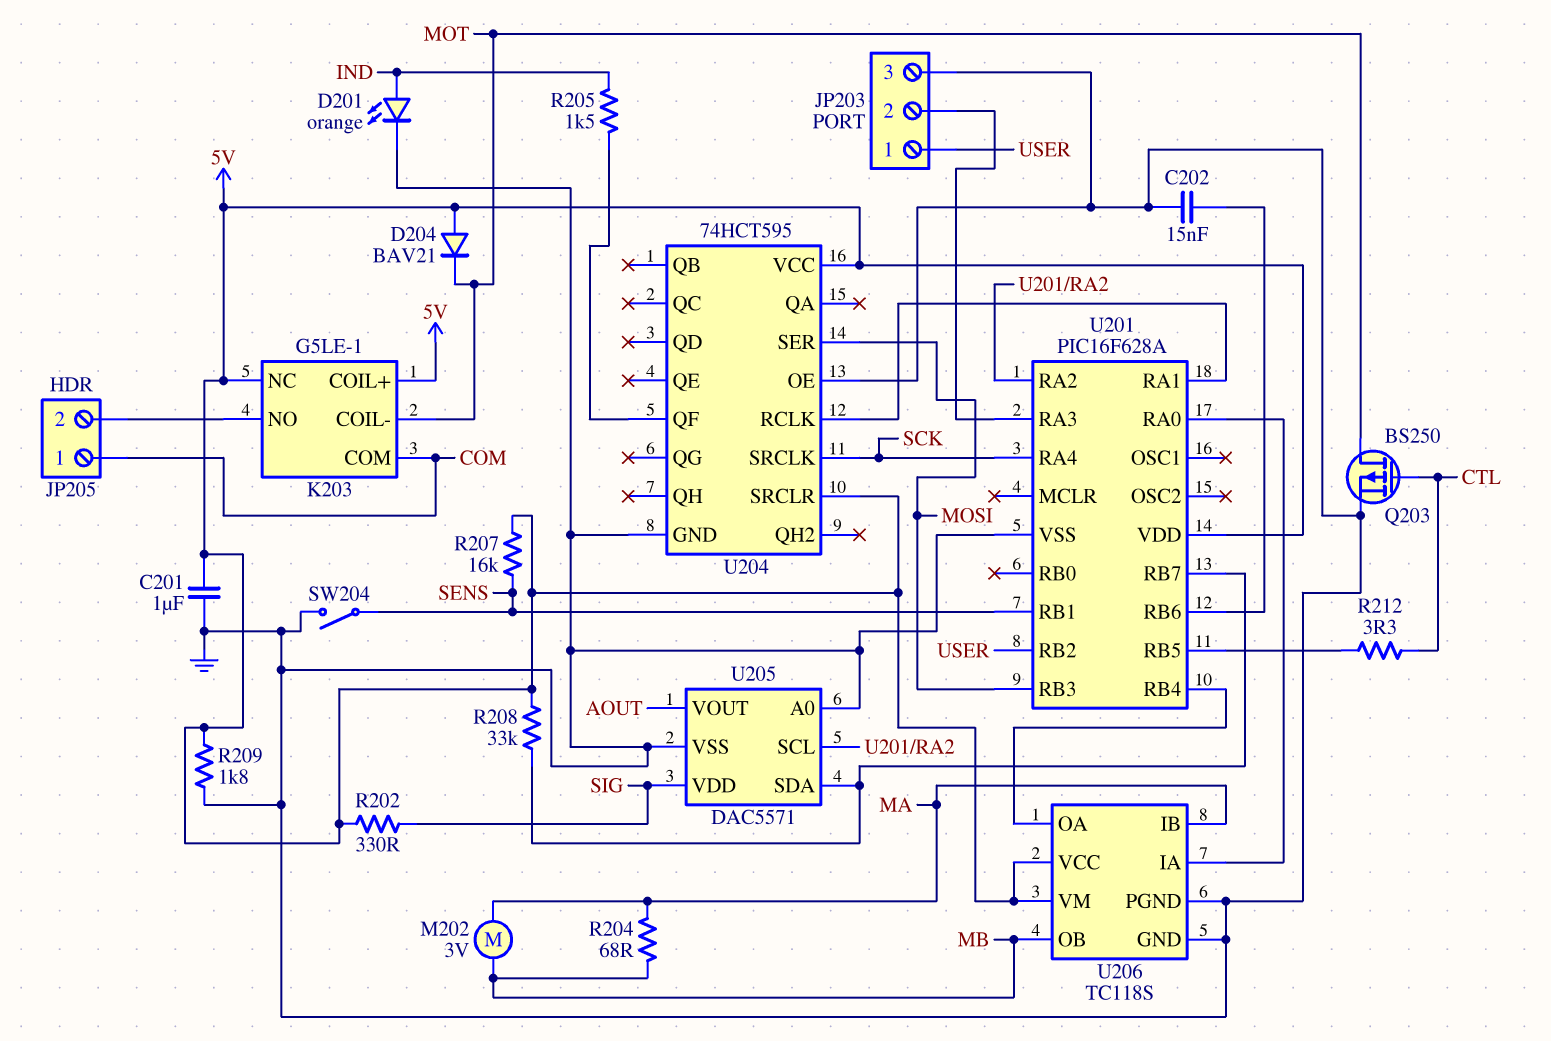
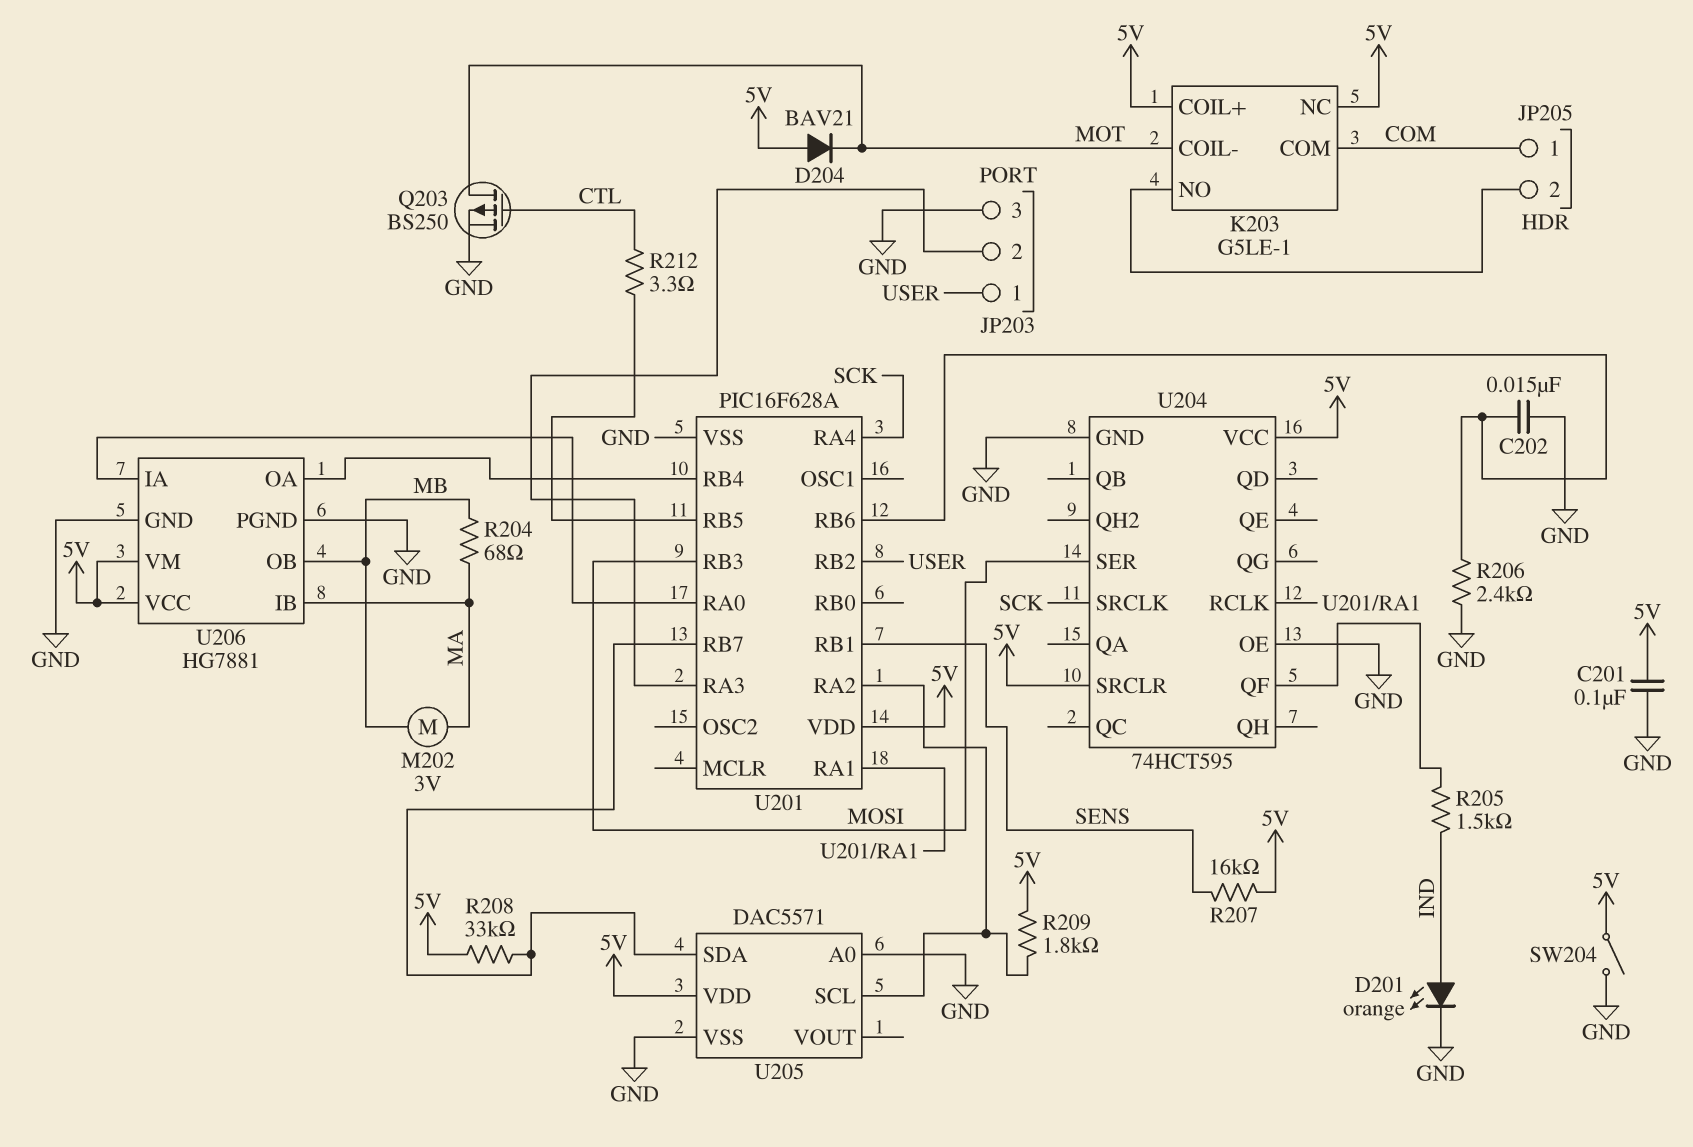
C201: 1uF (5V, GND) -> 100nF (5V, GND)
R202: 330 (5V, SIG) -> none
R206: none -> 2.4k (GND, U201/RB6)
R209: 1.8k (5V, GND) -> 1.8k (5V, U201/RA2)
SW204: switch (GND, SENS) -> switch (5V, GND)
U205 pin VDD: SIG -> 5V
U205 pin VOUT: AOUT -> none
U206: TC118S -> HG7881

